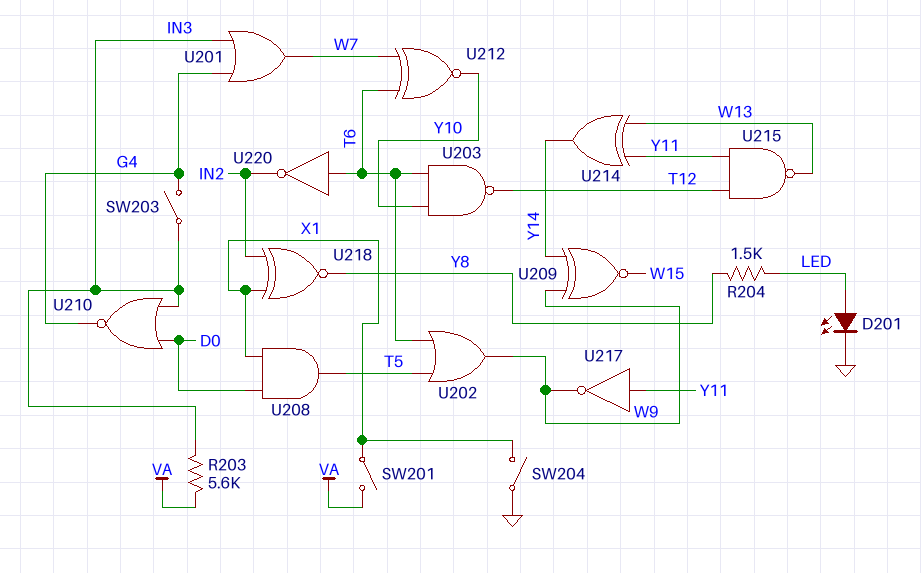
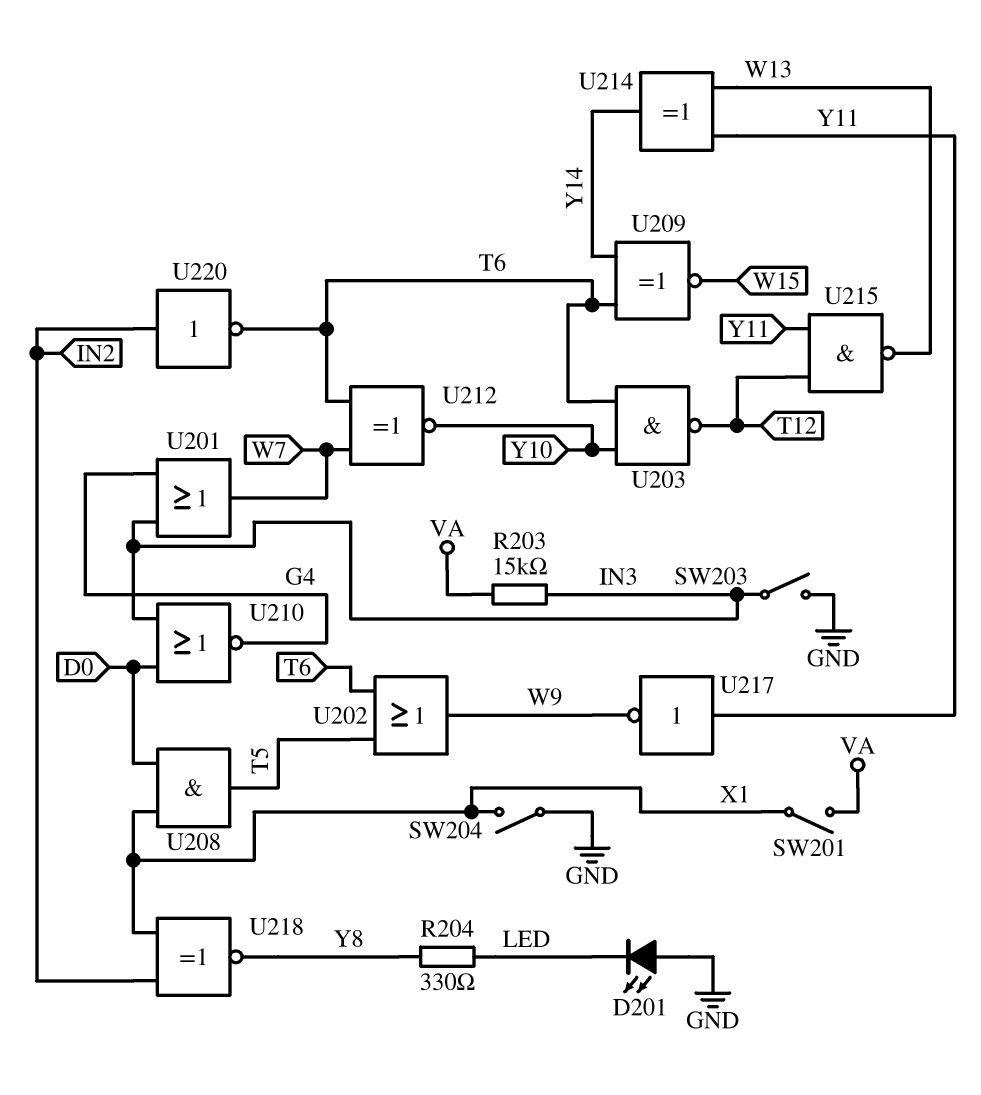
D201: LED (A LED, K GND) -> LED (A GND, K LED)
R203: 5.6k (IN3, VA) -> 15k (IN3, VA)
R204: 1.5k (LED, Y8) -> 330 (LED, Y8)
SW203: switch (G4, IN3) -> switch (GND, IN3)
U209: XNOR (in W9, in Y14, out W15) -> XNOR (in T6, in Y14, out W15)
U220: NOT (in T6, out IN2) -> NOT (in IN2, out T6)

